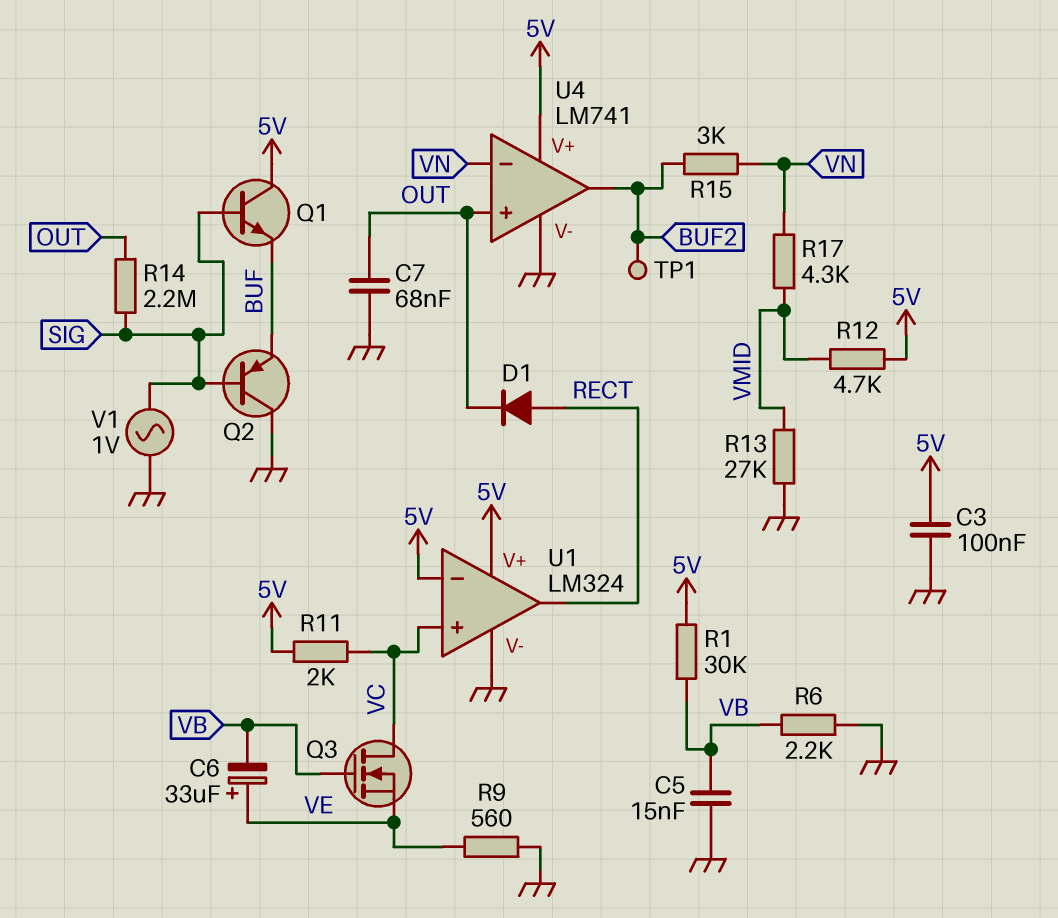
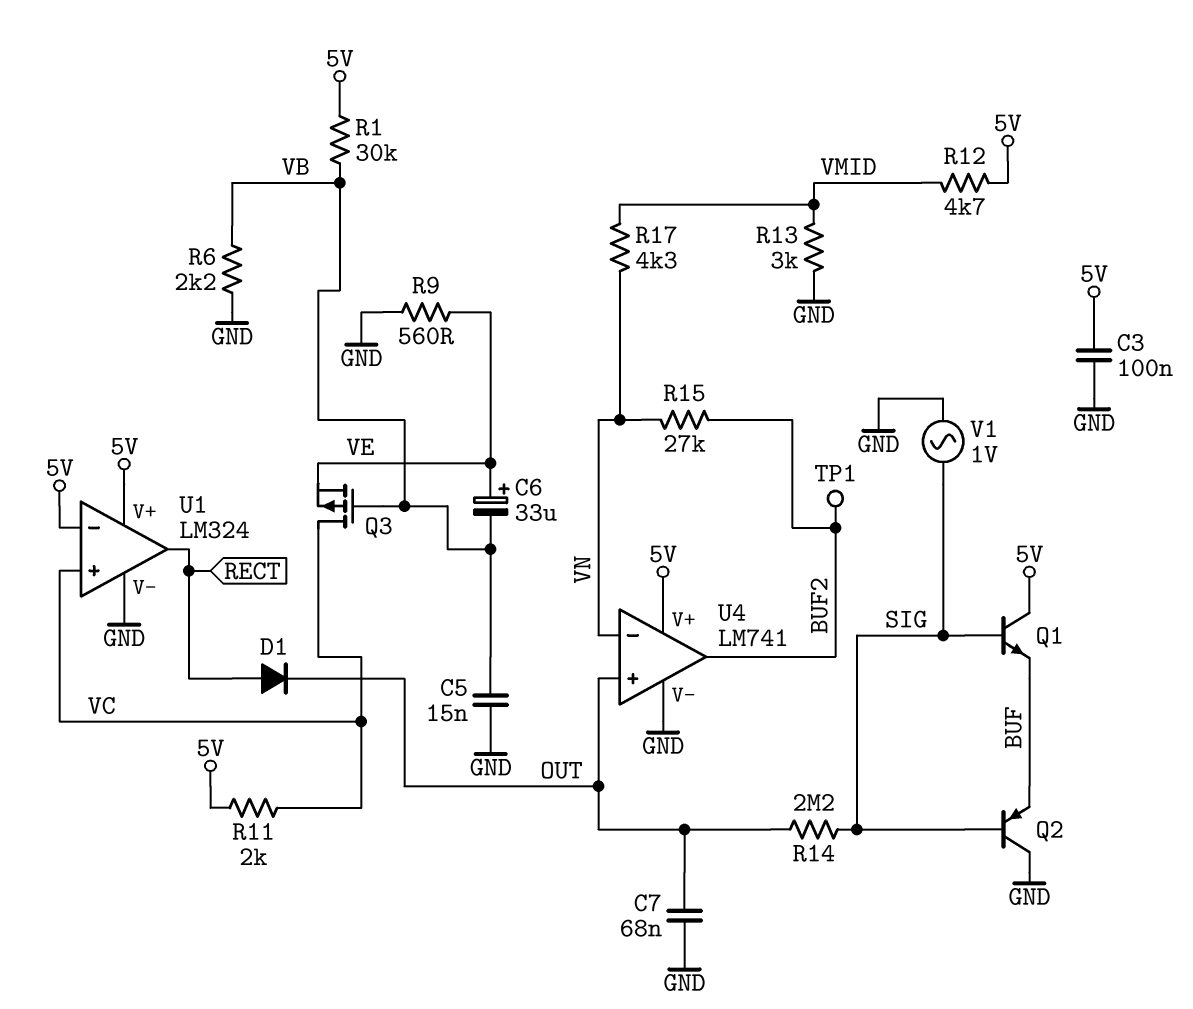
Q3: NMOS (G VB, D VC, S VE) -> PMOS (G VB, D VC, S VE)
R13: 27k (GND, VMID) -> 3k (GND, VMID)
R15: 3k (BUF2, VN) -> 27k (BUF2, VN)

